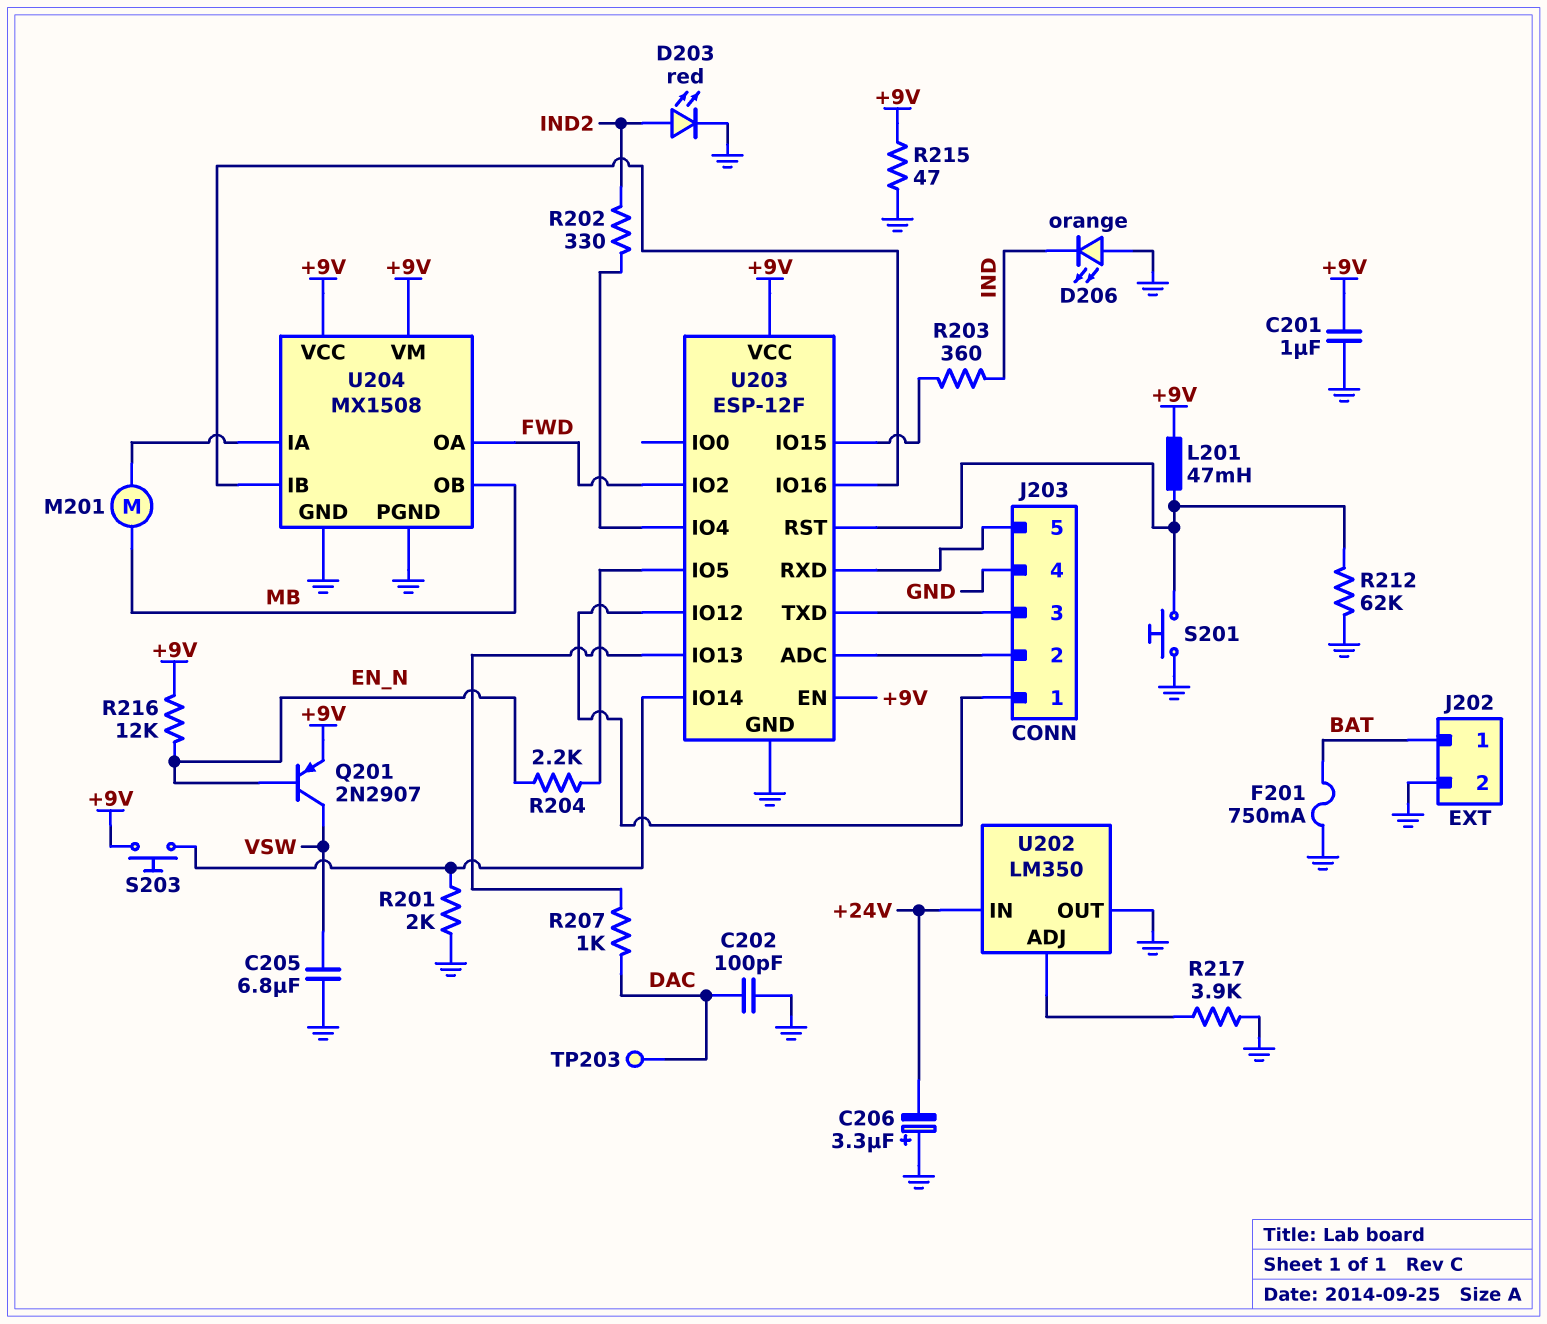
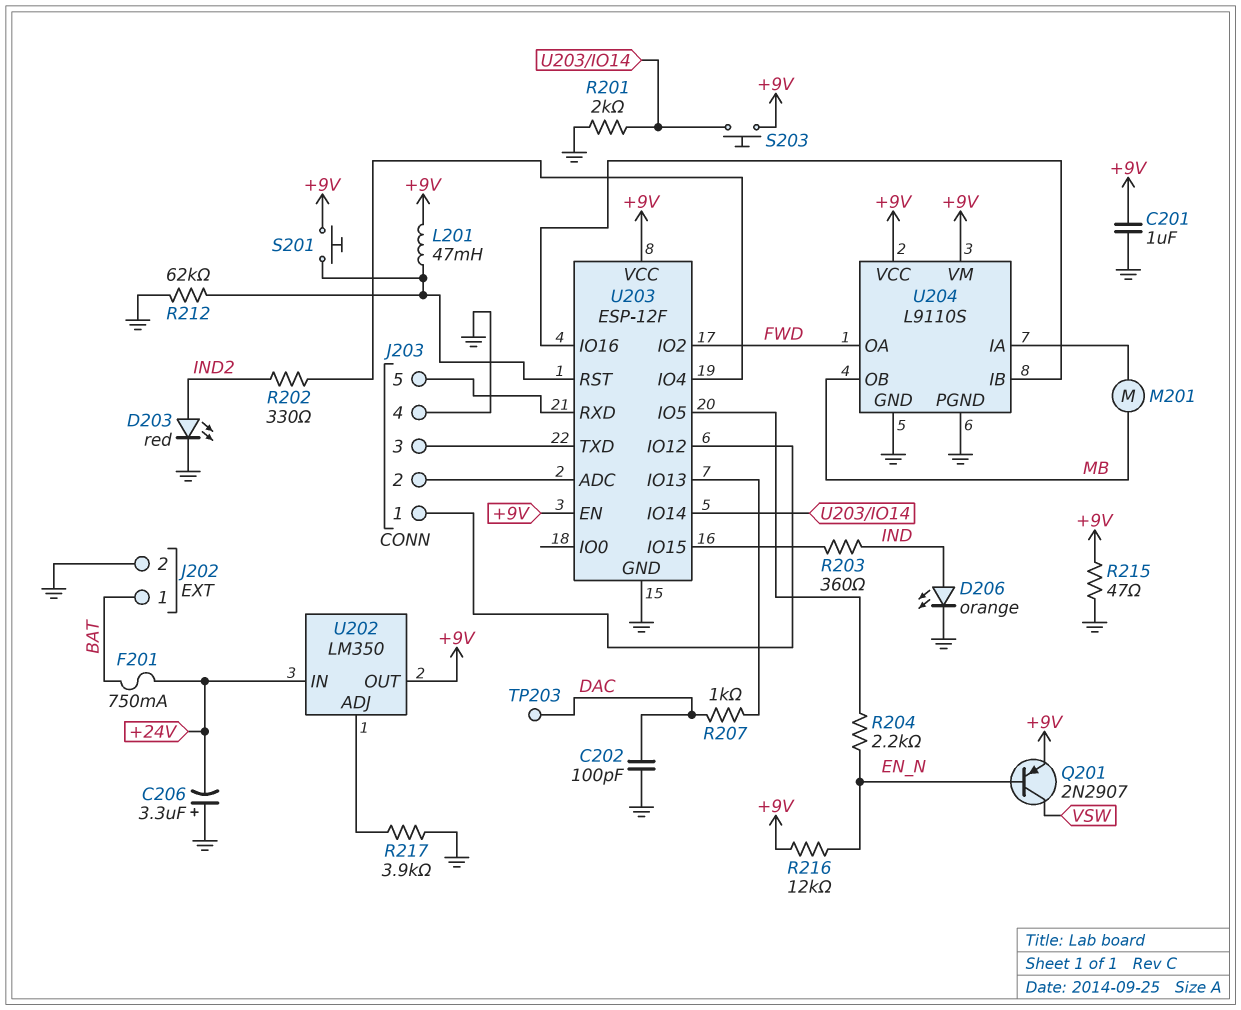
C205: 6.8uF (GND, VSW) -> none
D206: LED orange (A GND, K IND) -> LED orange (A IND, K GND)
F201: 750mA (BAT, GND) -> 750mA (+24V, BAT)
S201: button (GND, U203/RST) -> button (+9V, U203/RST)
U202 pin OUT: GND -> +9V
U204: MX1508 -> L9110S

